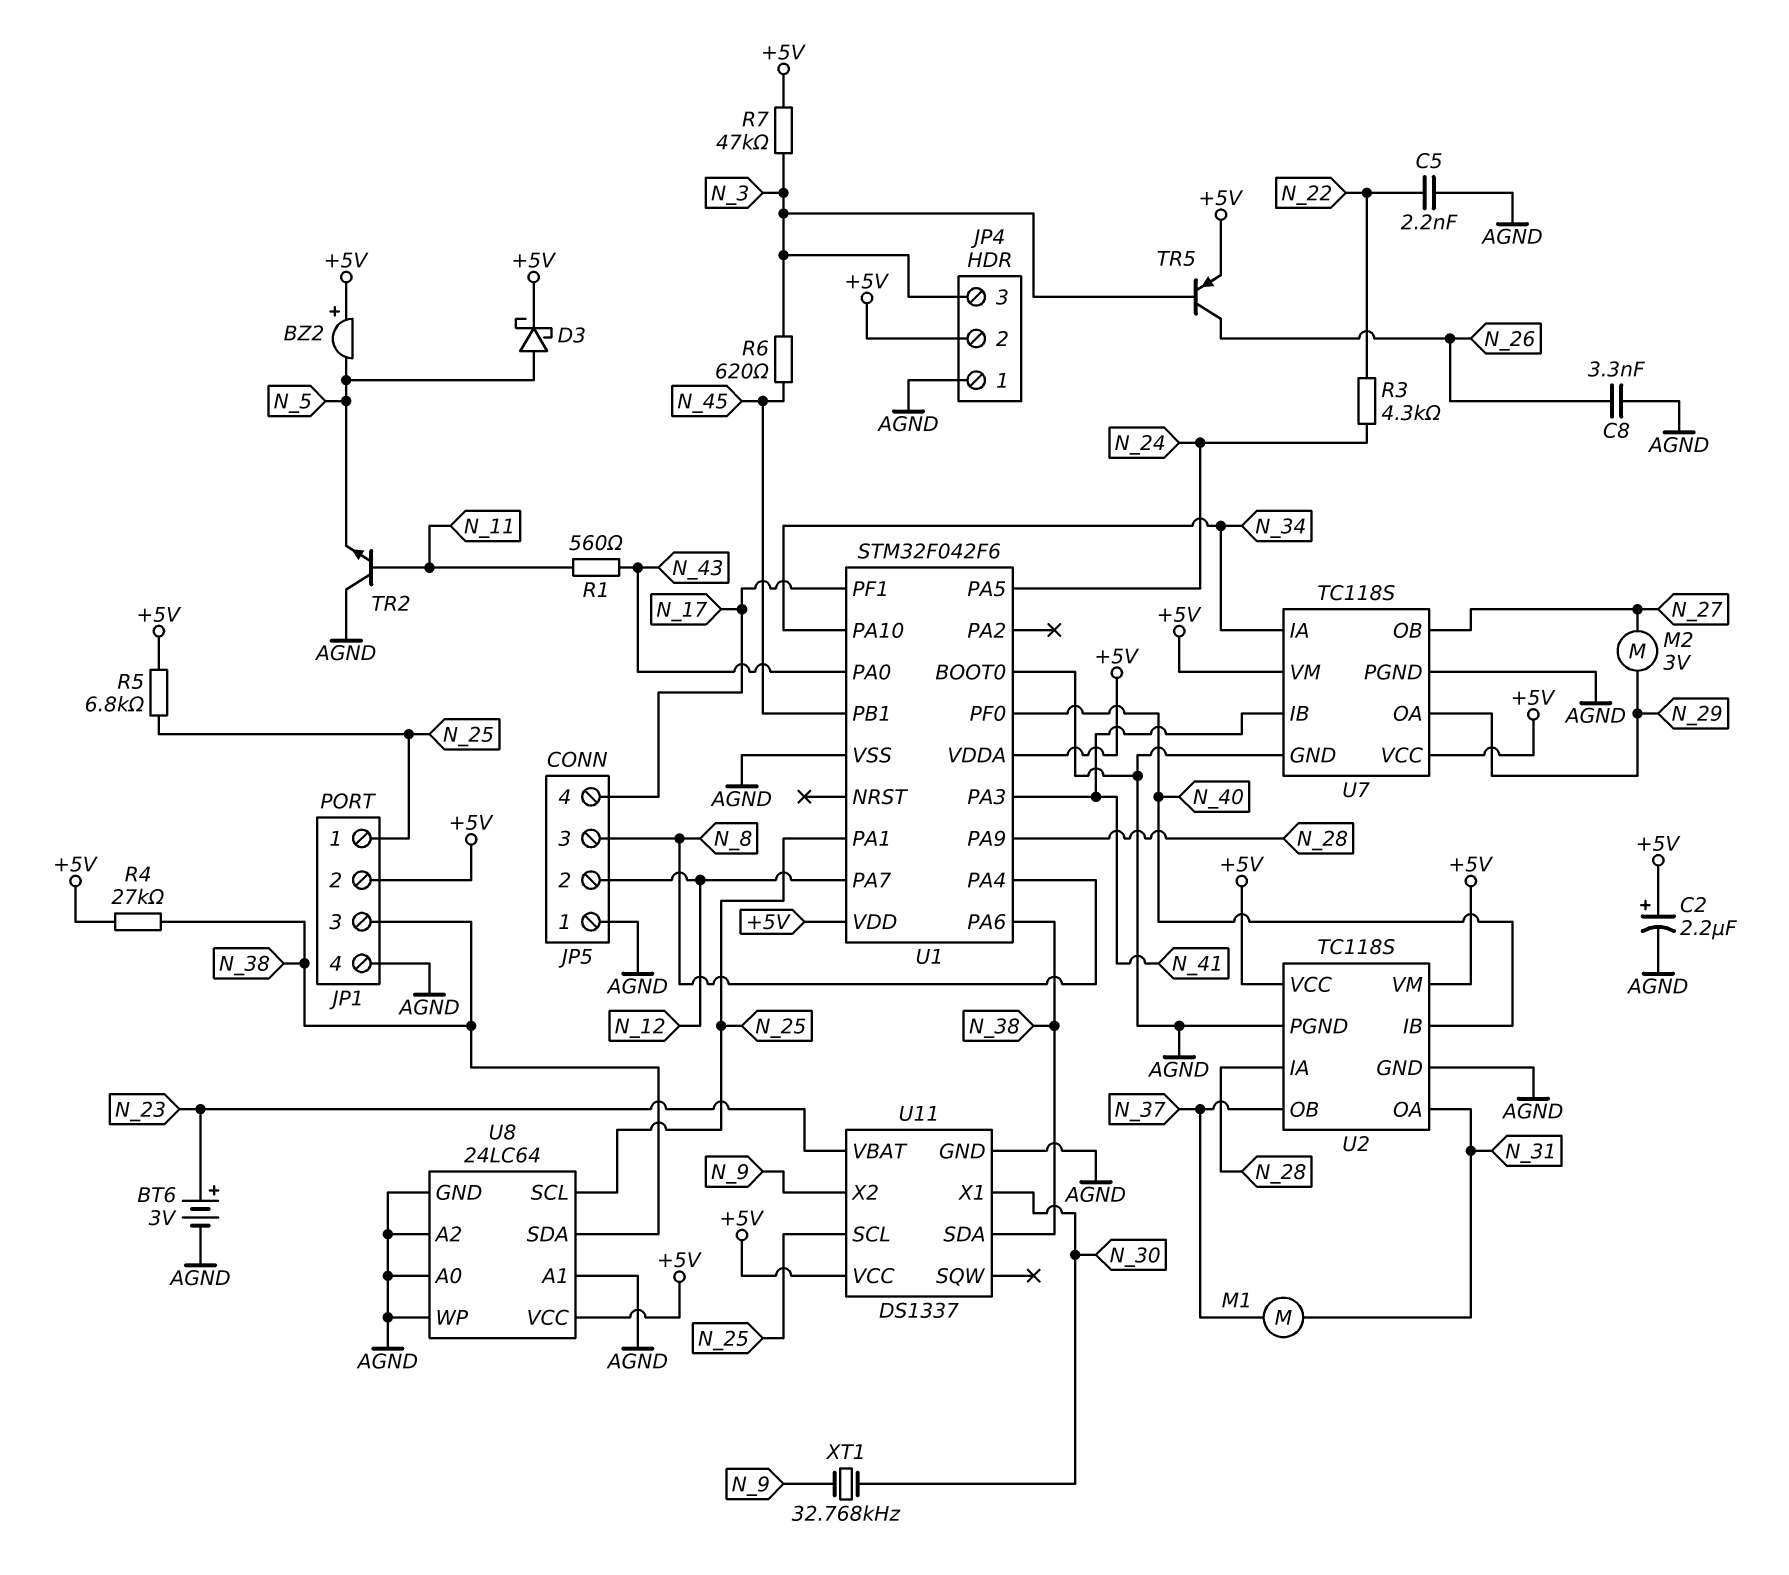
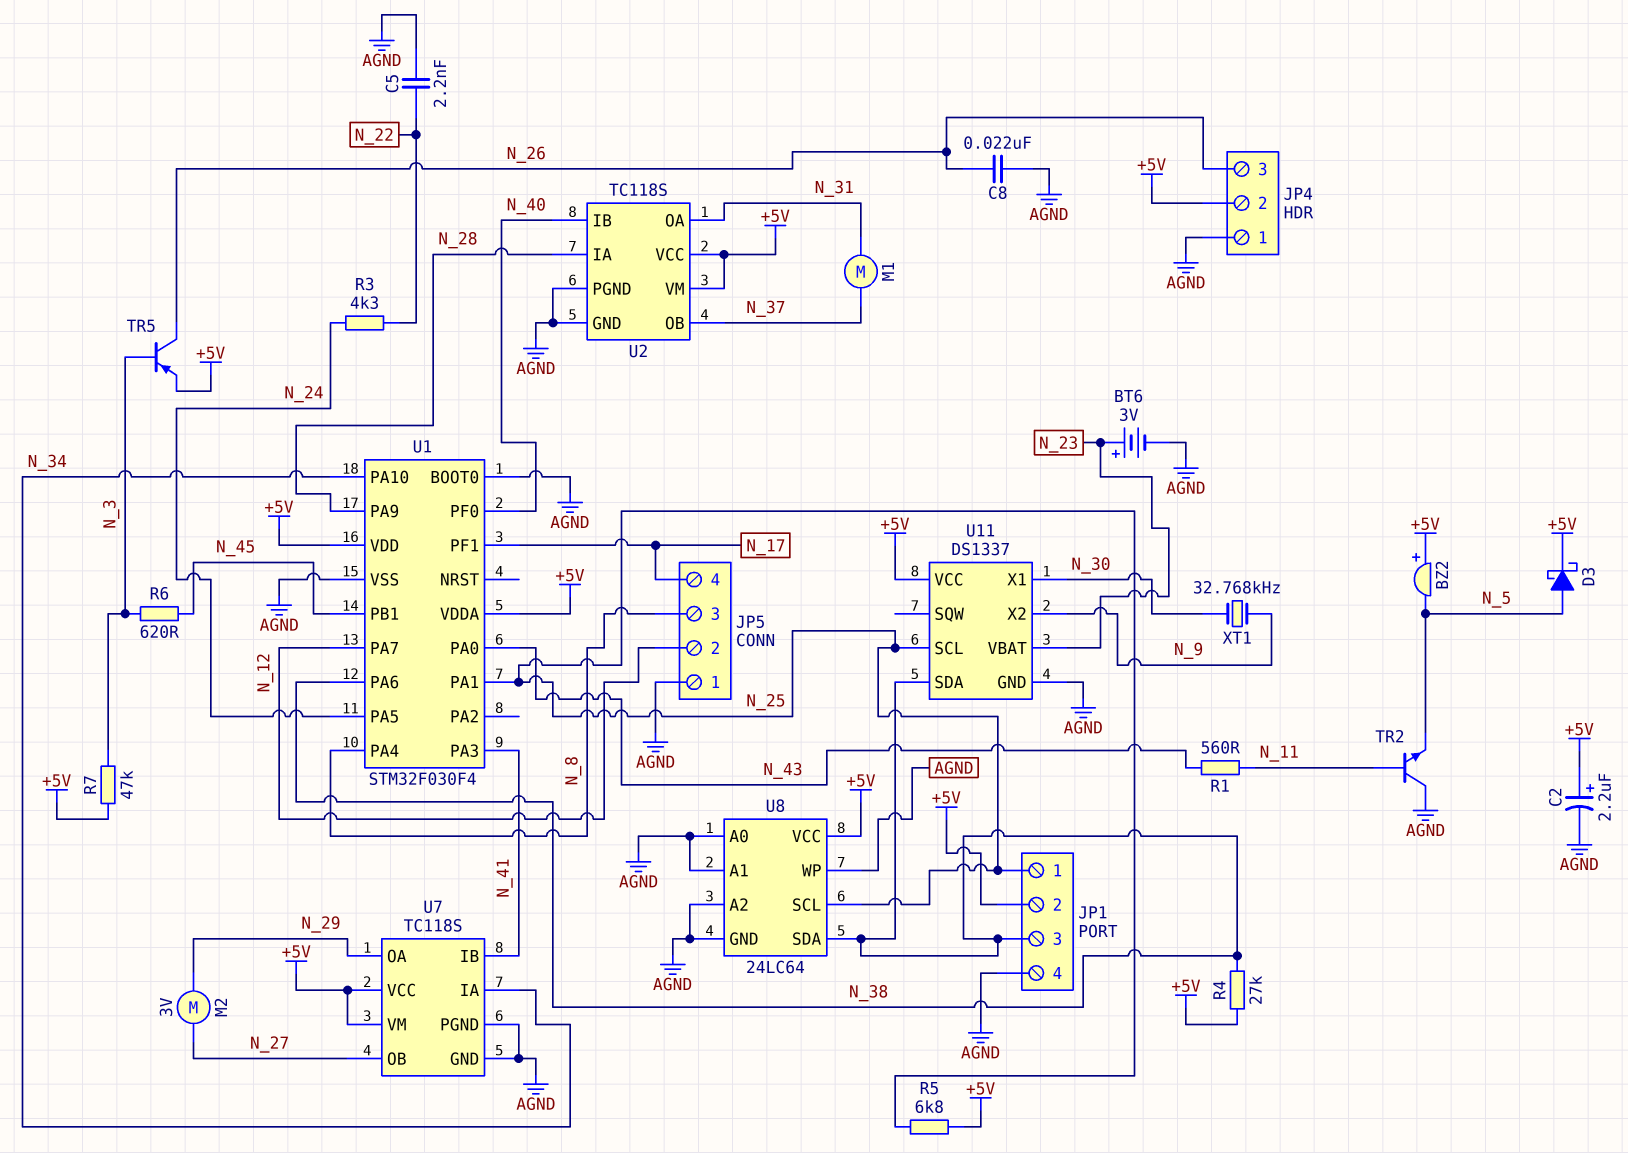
C8: 3.3nF (AGND, N_26) -> 22nF (AGND, N_26)
JP4 pin 3: N_3 -> N_26
U1: STM32F042F6 -> STM32F030F4

